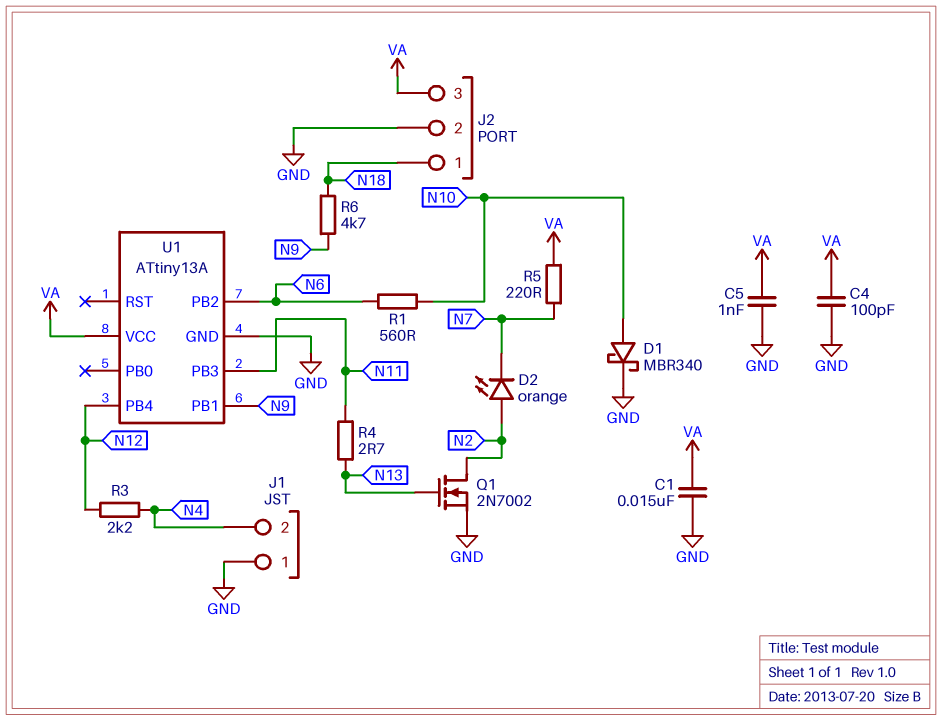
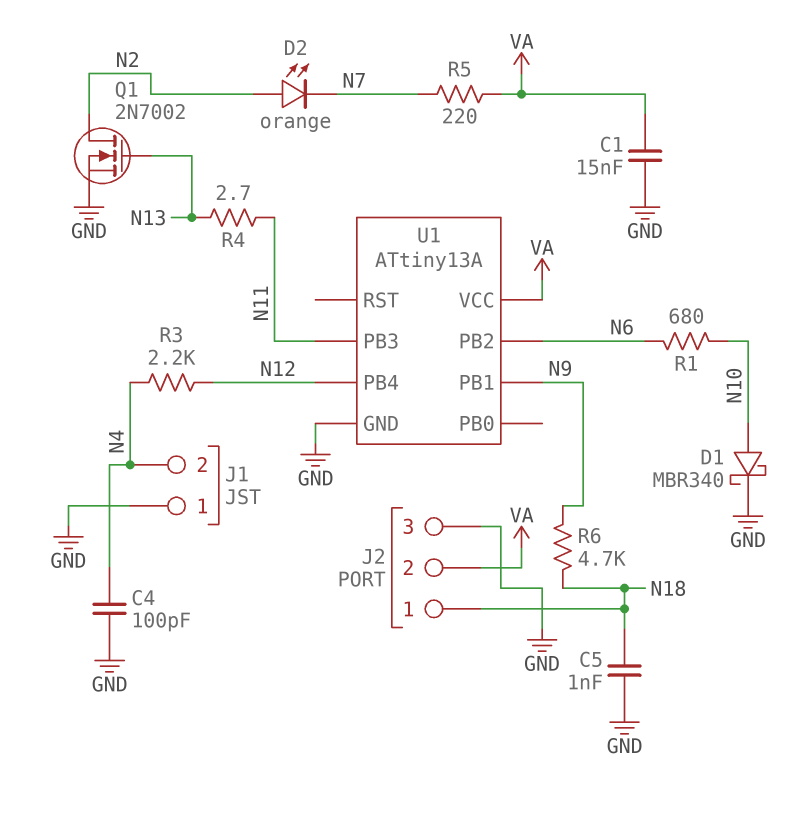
C4: 100pF (GND, VA) -> 100pF (GND, N4)
C5: 1nF (GND, VA) -> 1nF (GND, N18)
J2 pin 2: GND -> VA
J2 pin 3: VA -> GND
R1: 560 (N6, N10) -> 680 (N6, N10)

